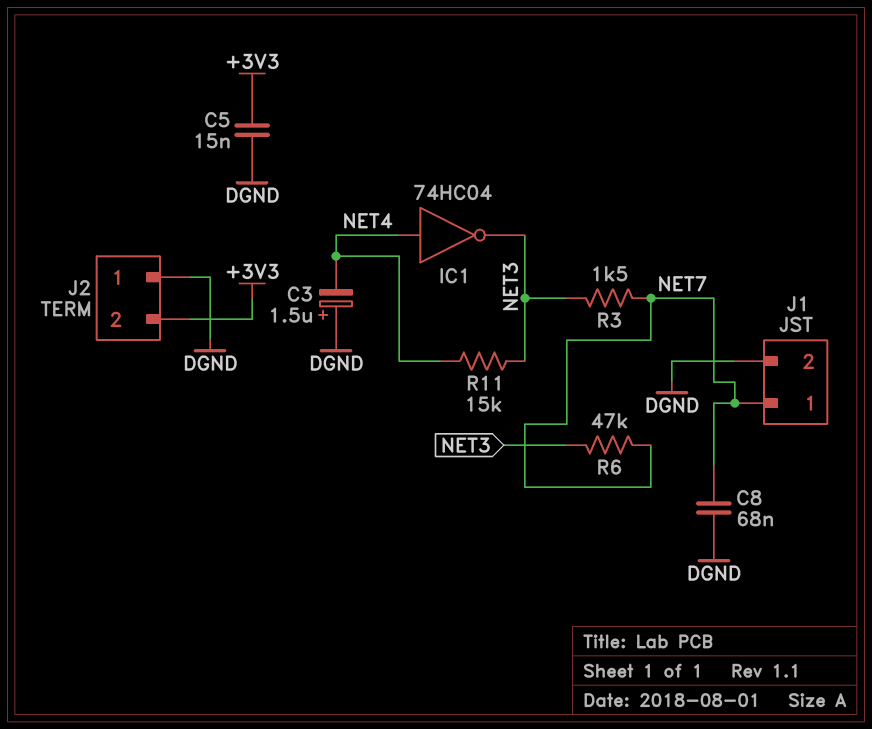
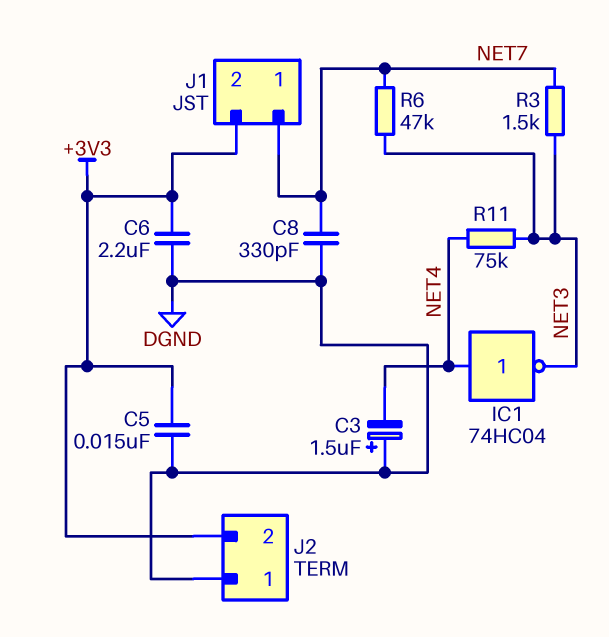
C6: none -> 2.2uF (+3V3, DGND)
C8: 68nF (DGND, NET7) -> 330pF (DGND, NET7)
J1 pin 2: DGND -> +3V3
R11: 15k (NET3, NET4) -> 75k (NET3, NET4)

